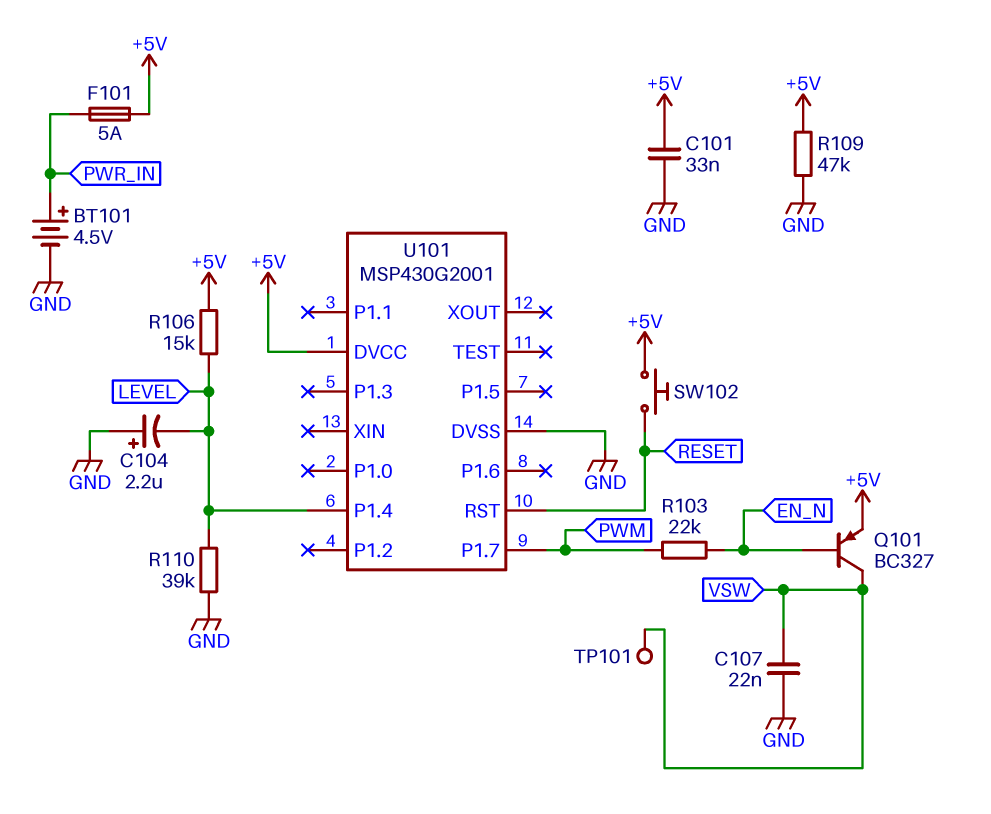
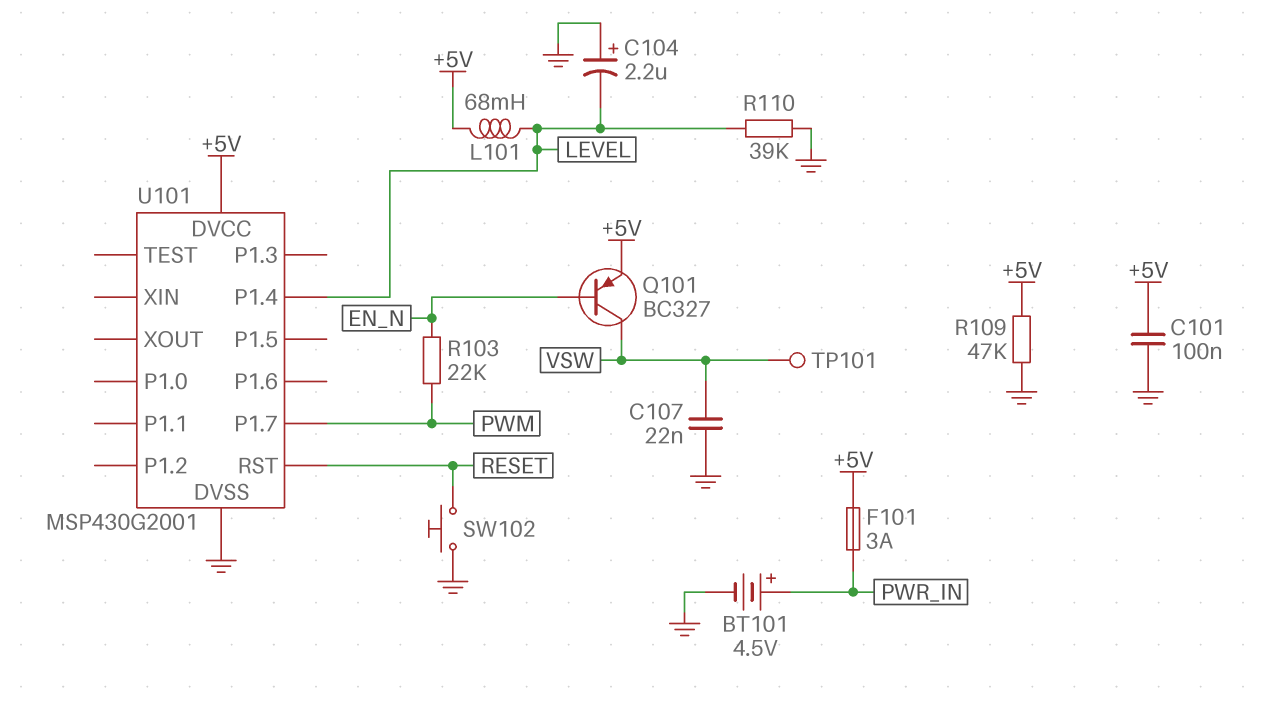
C101: 33nF (+5V, GND) -> 100nF (+5V, GND)
F101: 5A (+5V, PWR_IN) -> 3A (+5V, PWR_IN)
L101: none -> 68mH (+5V, LEVEL)
R106: 15k (+5V, LEVEL) -> none
SW102: button (+5V, RESET) -> button (GND, RESET)

